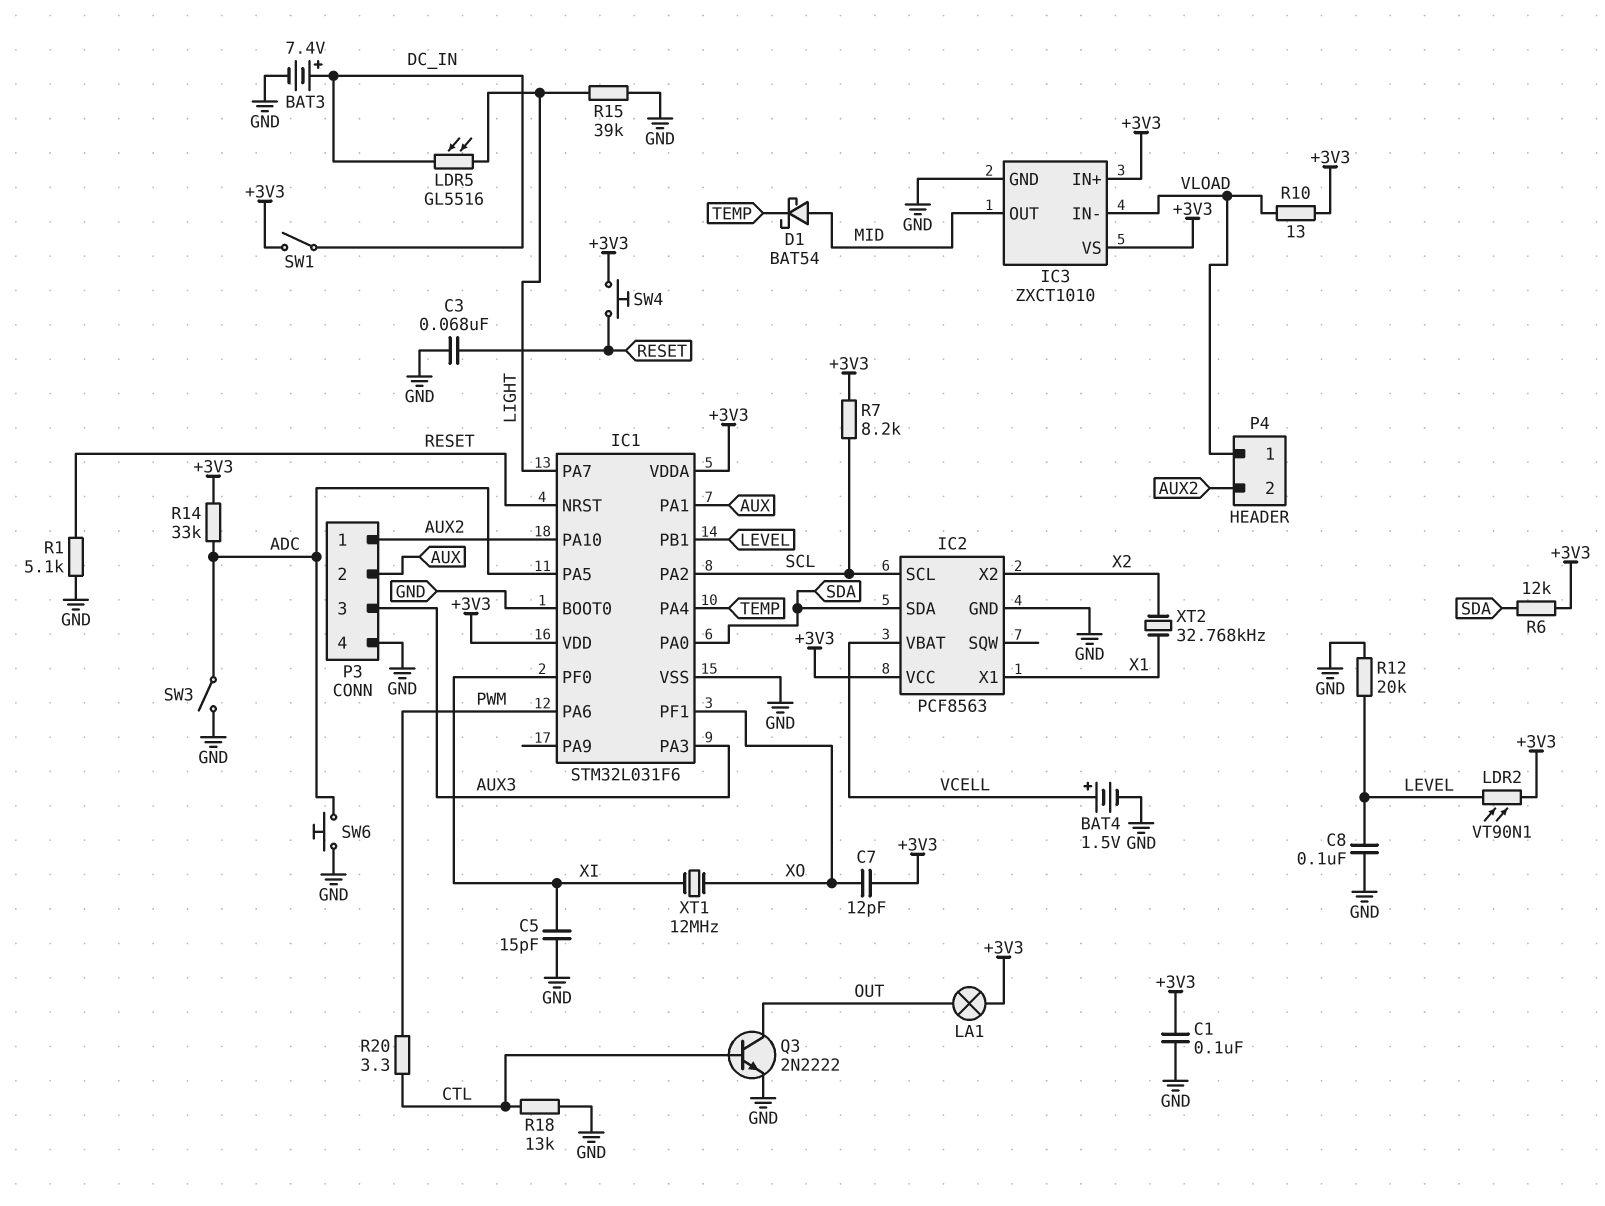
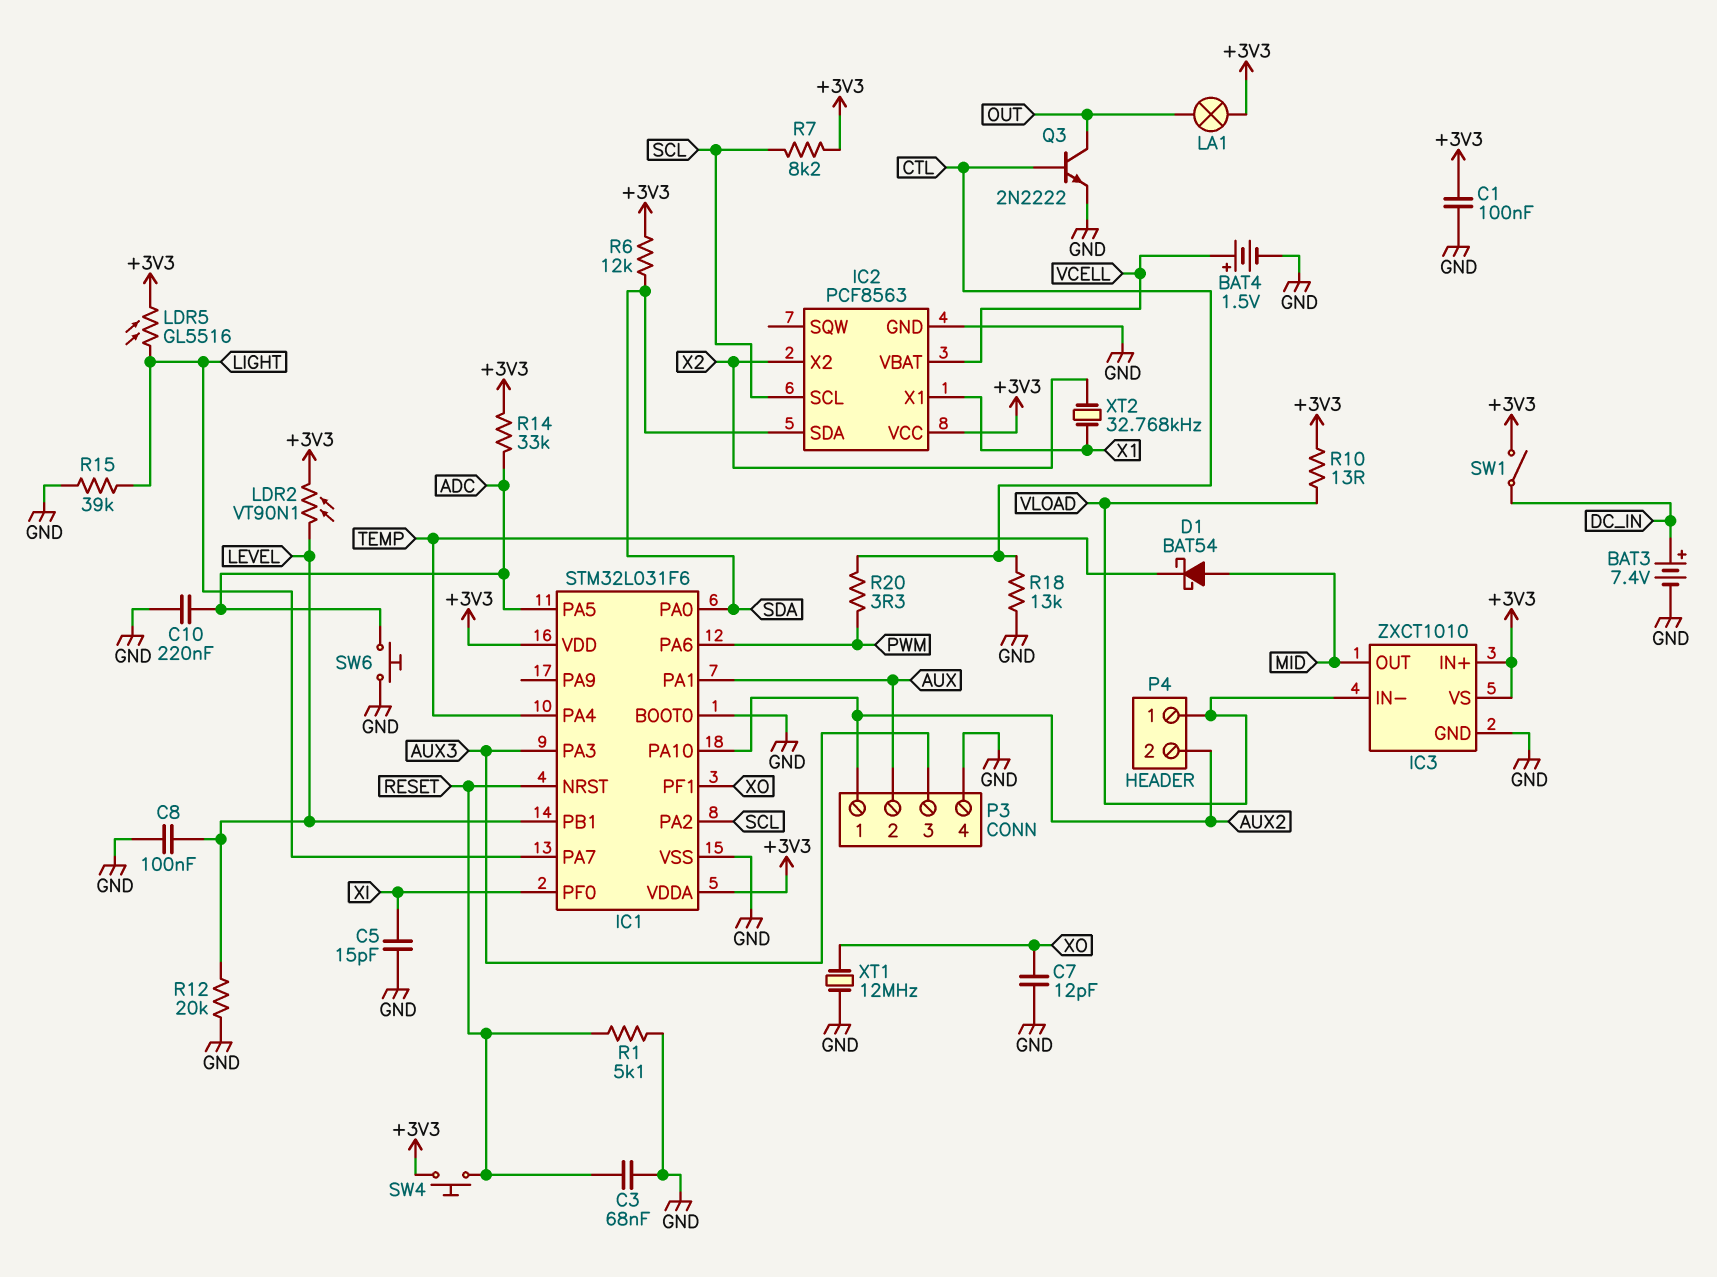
C7: 12pF (+3V3, XO) -> 12pF (GND, XO)
C10: none -> 220nF (ADC, GND)
LDR5: GL5516 (DC_IN, LIGHT) -> GL5516 (+3V3, LIGHT)
SW3: switch (ADC, GND) -> none
XT1: 12MHz (XI, XO) -> 12MHz (GND, XO)

